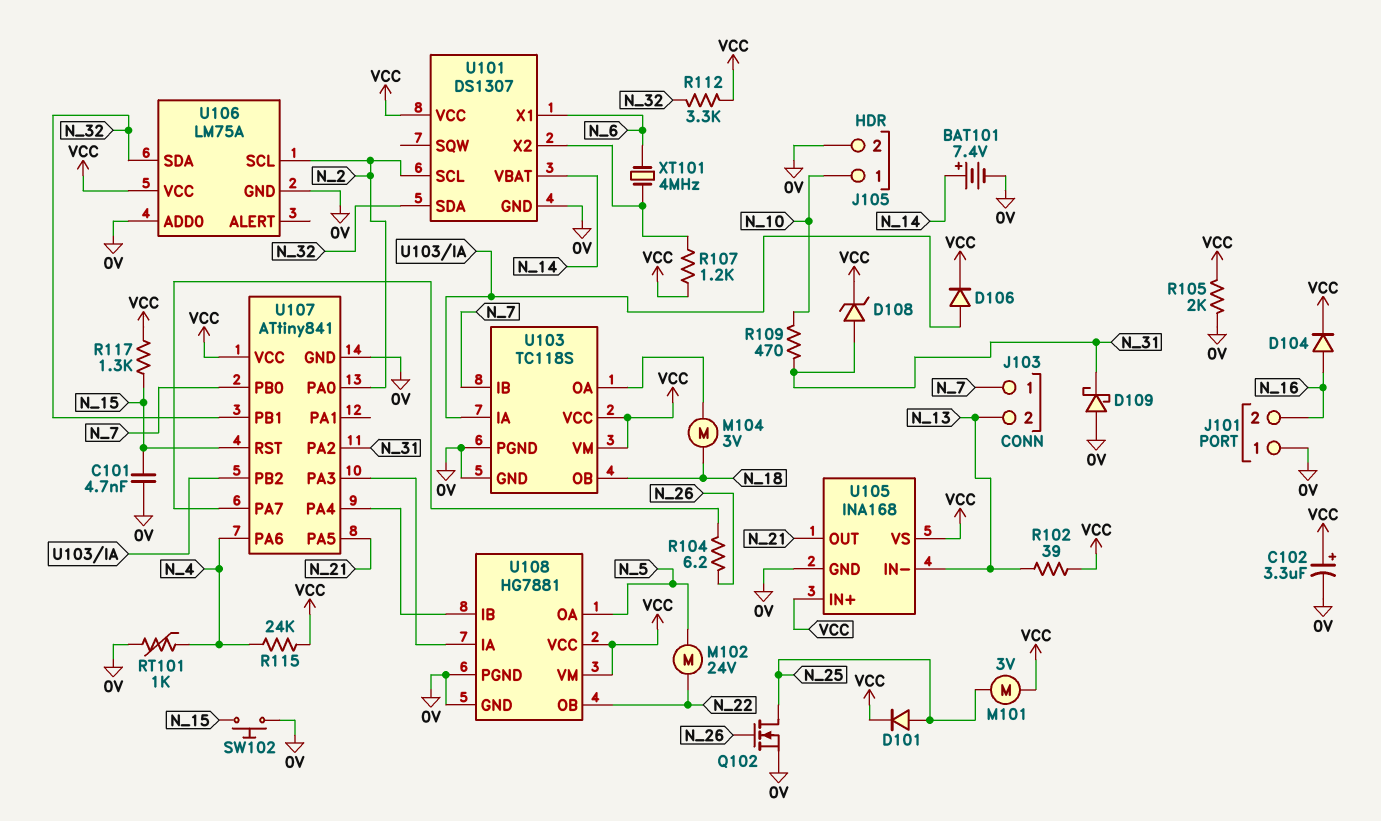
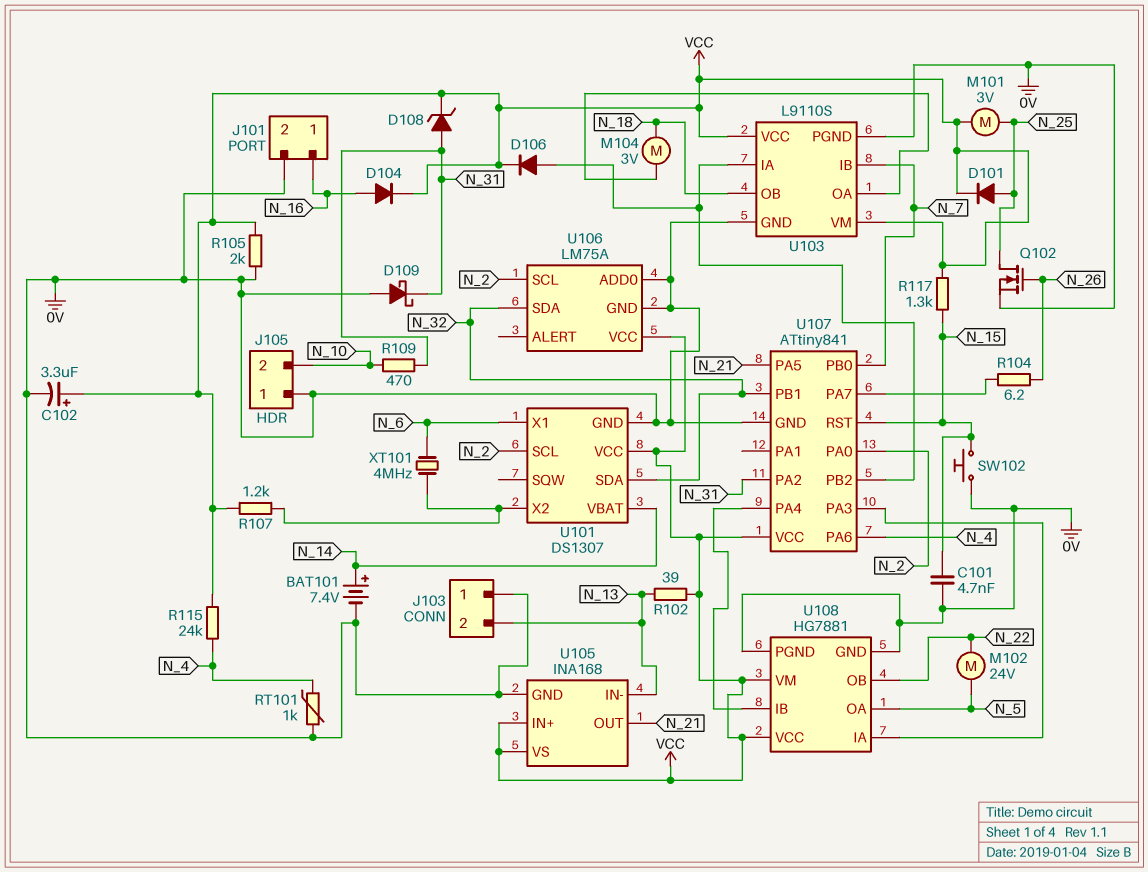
J101 pin 1: 0V -> N_16
J101 pin 2: N_16 -> 0V
J103 pin 1: N_7 -> 0V
J105 pin 1: N_10 -> 0V
J105 pin 2: 0V -> N_10
R112: 3.3k (N_32, VCC) -> none
U103: TC118S -> L9110S

